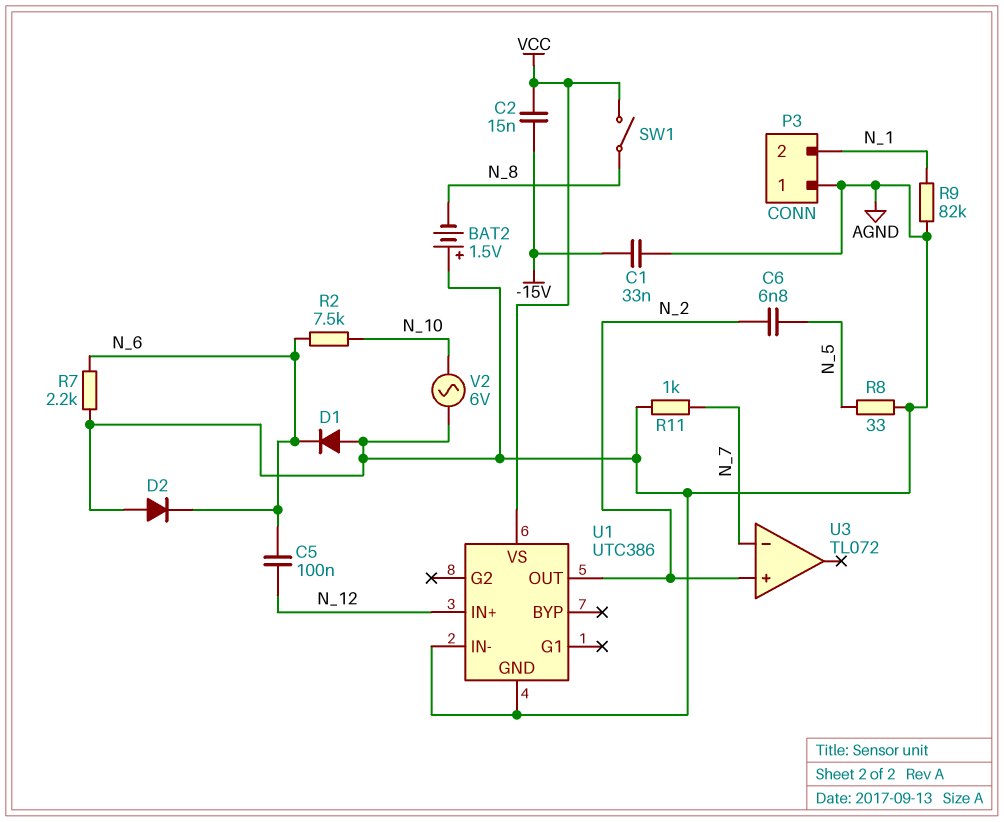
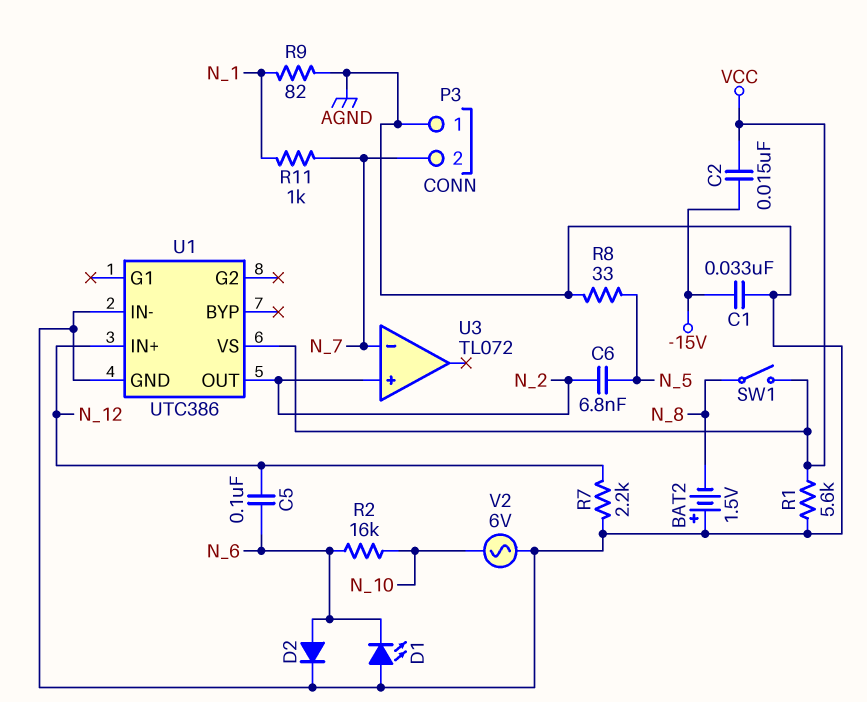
D1: diode (A AGND, K N_6) -> LED (A AGND, K N_6)
D2: diode (A AGND, K N_6) -> diode (A N_6, K AGND)
P3 pin 2: N_1 -> N_7
R1: none -> 5.6k (AGND, VCC)
R2: 7.5k (N_6, N_10) -> 16k (N_6, N_10)
R7: 2.2k (AGND, N_6) -> 2.2k (AGND, N_12)
R9: 82k (AGND, N_1) -> 82 (AGND, N_1)
R11: 1k (AGND, N_7) -> 1k (N_1, N_7)

